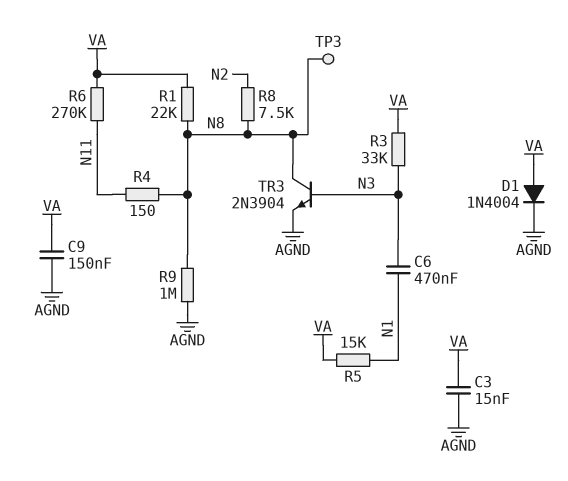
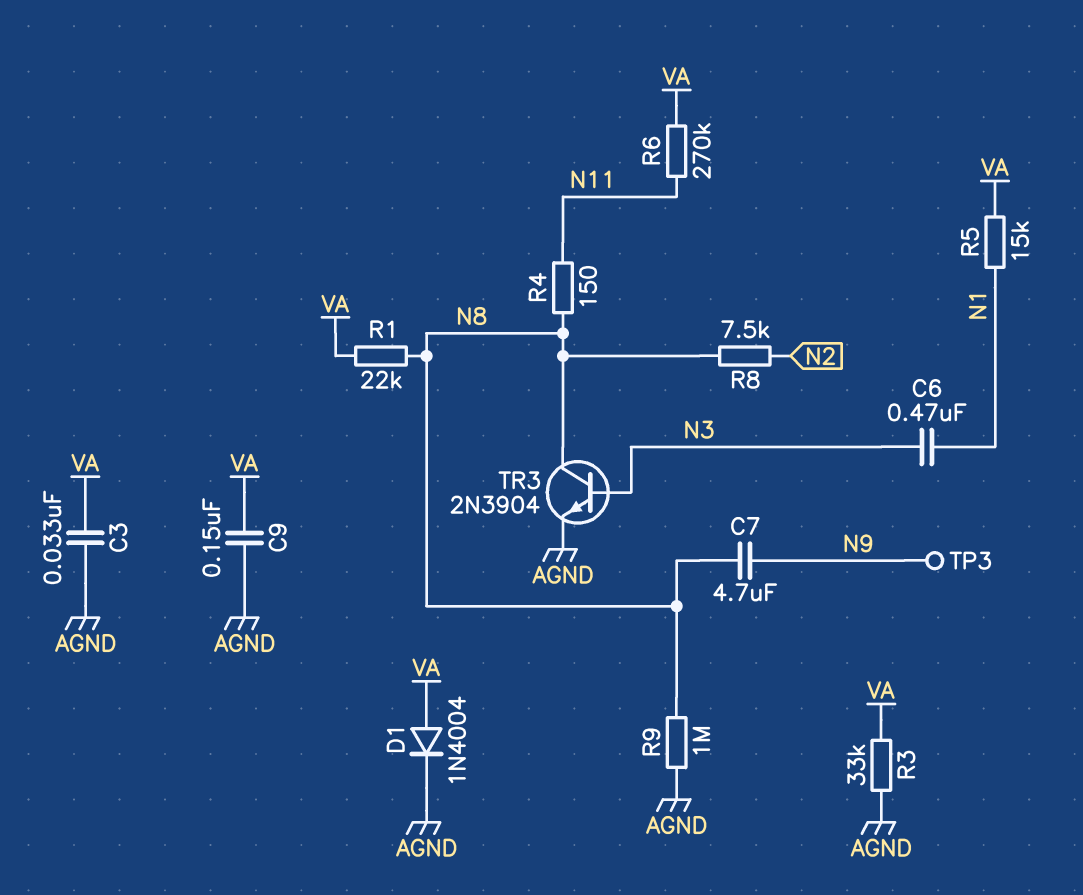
C3: 15nF (AGND, VA) -> 33nF (AGND, VA)
C7: none -> 4.7uF (N8, N9)
R3: 33k (N3, VA) -> 33k (AGND, VA)
TP3: test point (N8) -> test point (N9)

